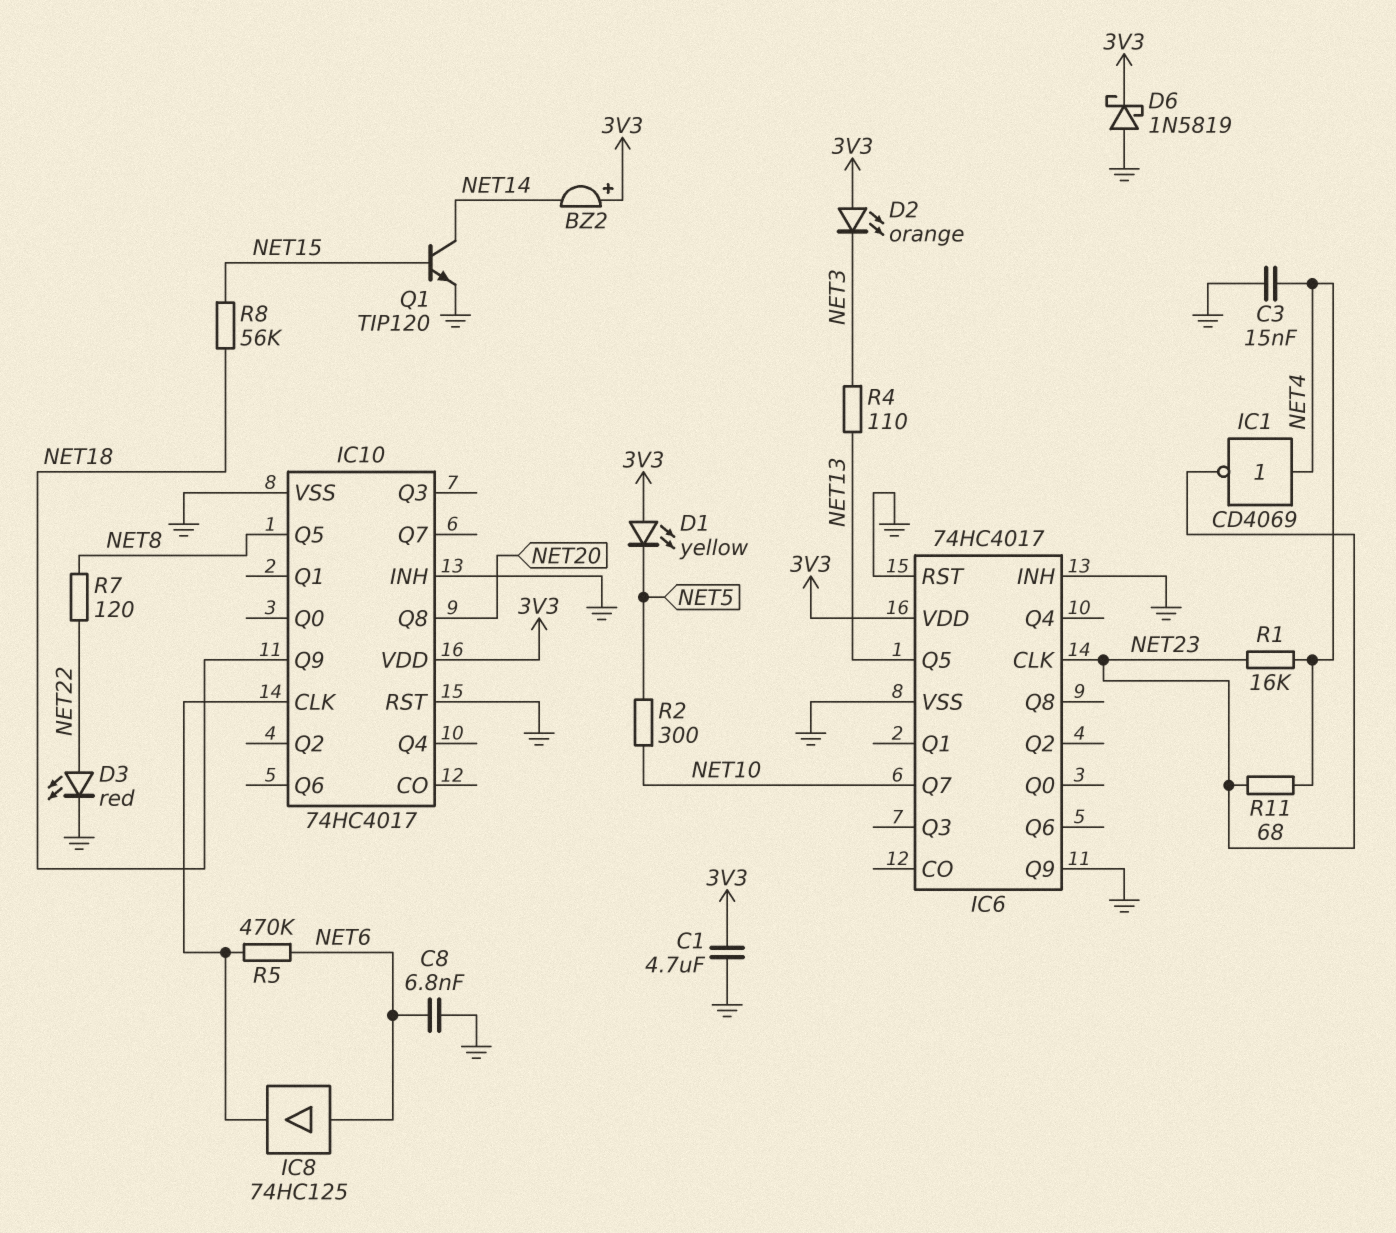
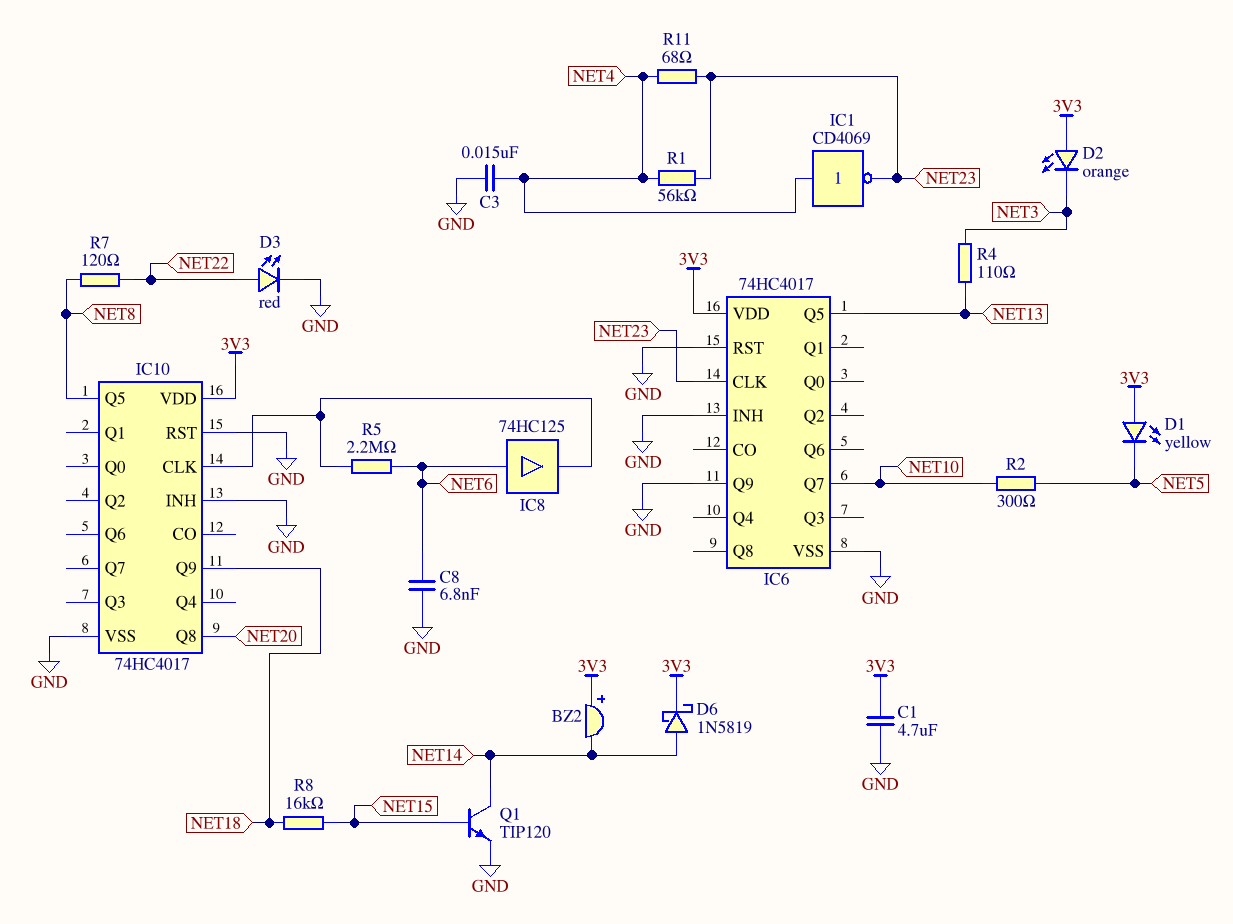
D6: schottky 1N5819 (A GND, K 3V3) -> schottky 1N5819 (A NET14, K 3V3)
R1: 16k (NET4, NET23) -> 56k (NET4, NET23)
R5: 470k (IC10/CLK, NET6) -> 2.2M (IC10/CLK, NET6)
R8: 56k (NET15, NET18) -> 16k (NET15, NET18)

